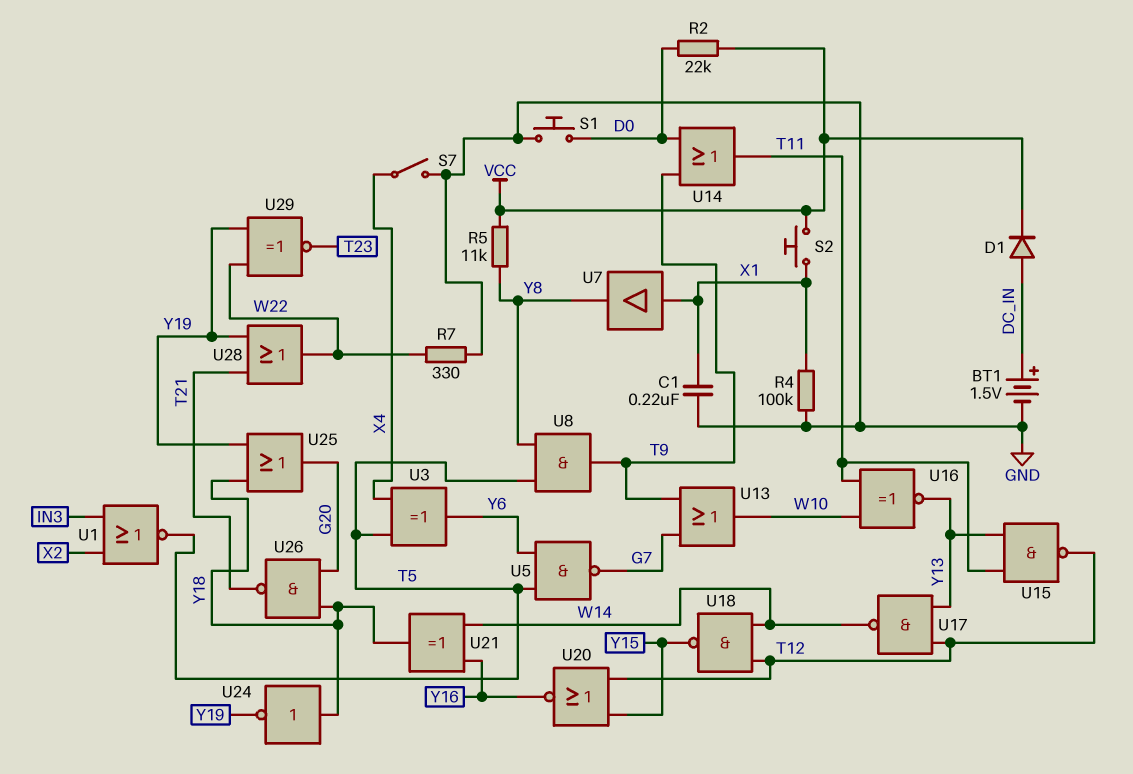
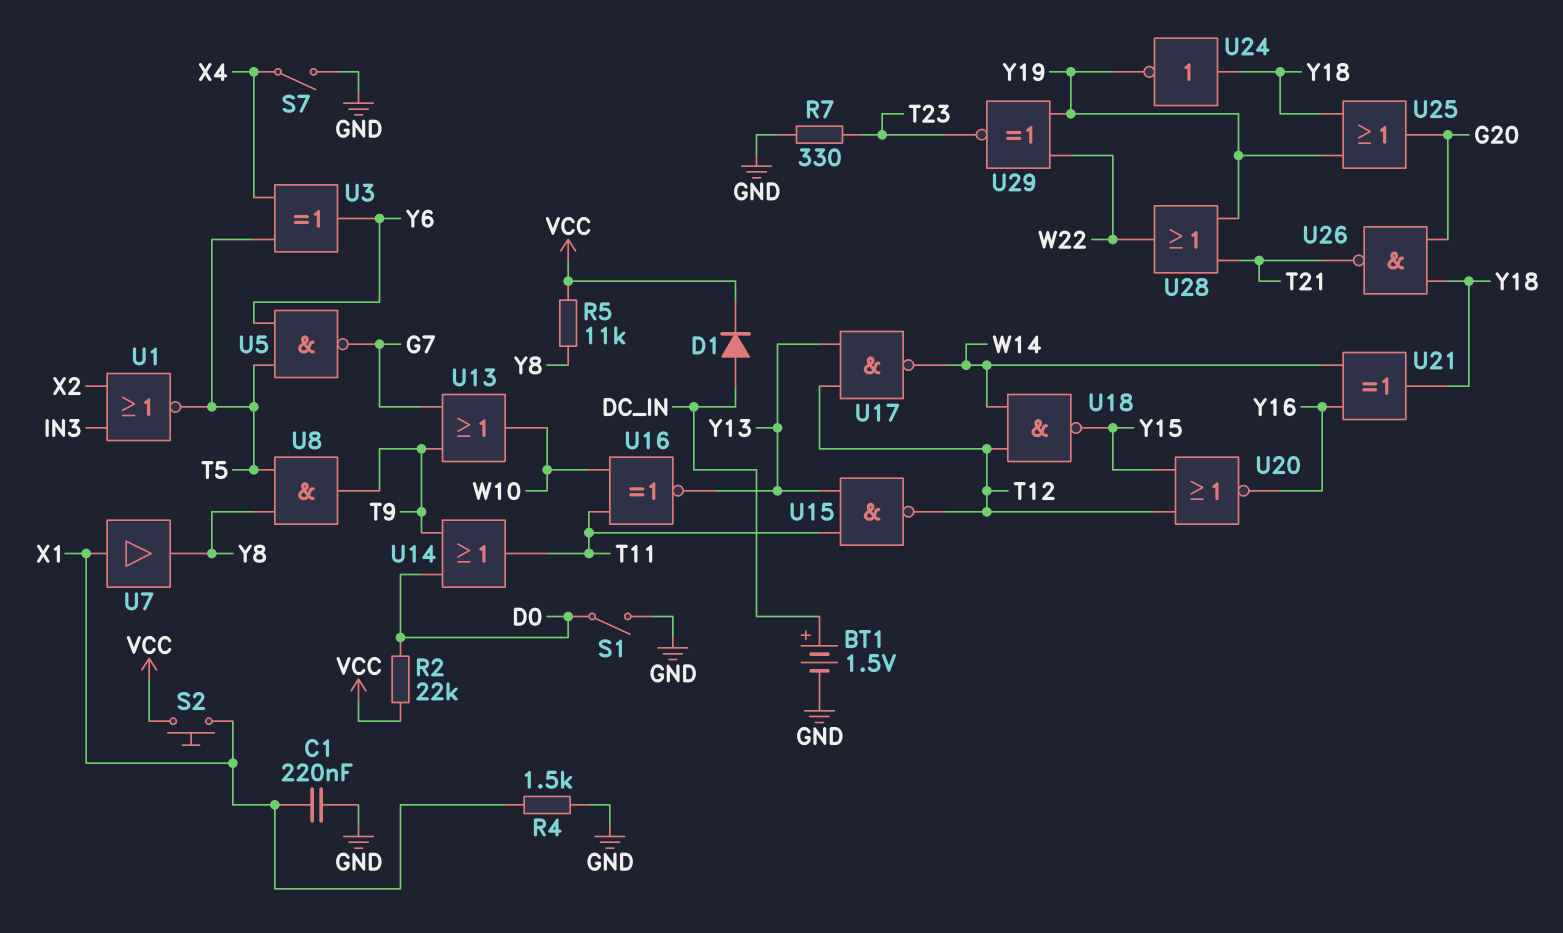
R4: 100k (GND, X1) -> 1.5k (GND, X1)
R7: 330 (GND, W22) -> 330 (GND, T23)
S1: button (D0, GND) -> switch (D0, GND)

